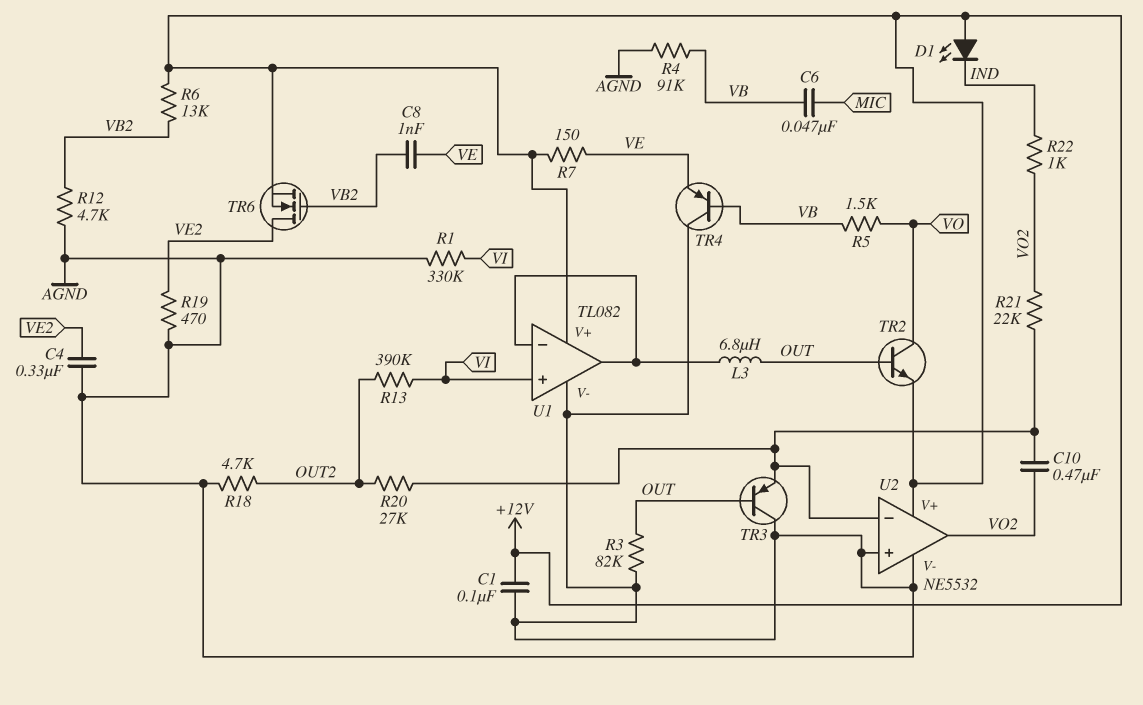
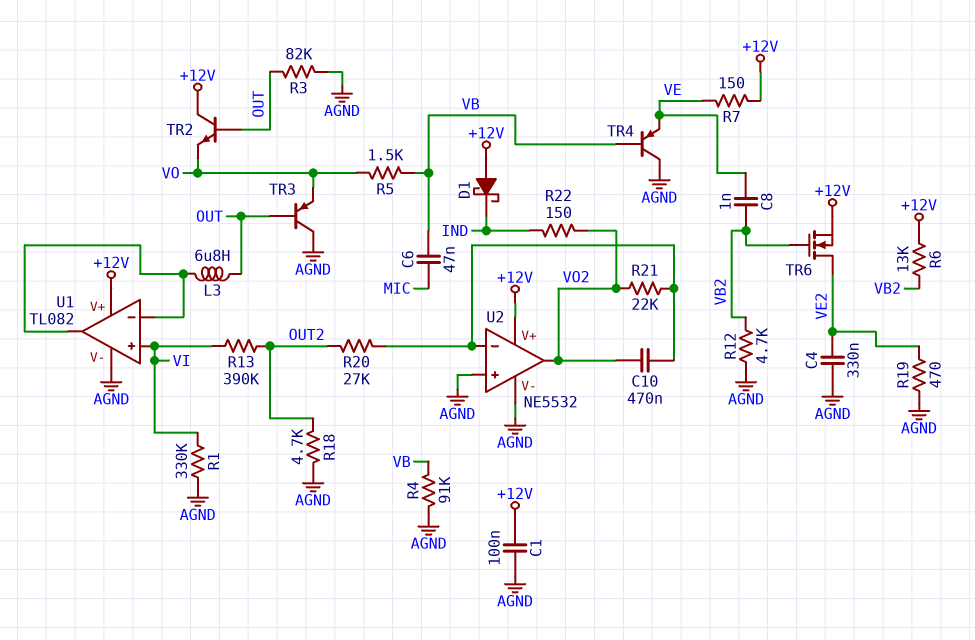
D1: LED (A +12V, K IND) -> schottky (A +12V, K IND)
R22: 1k (IND, VO2) -> 150 (IND, VO2)
TR2: NPN (B OUT, C VO, E +12V) -> NPN (B OUT, C +12V, E VO)
TR3: PNP (B OUT, C AGND, E U2/in-) -> PNP (B OUT, C AGND, E VO)

